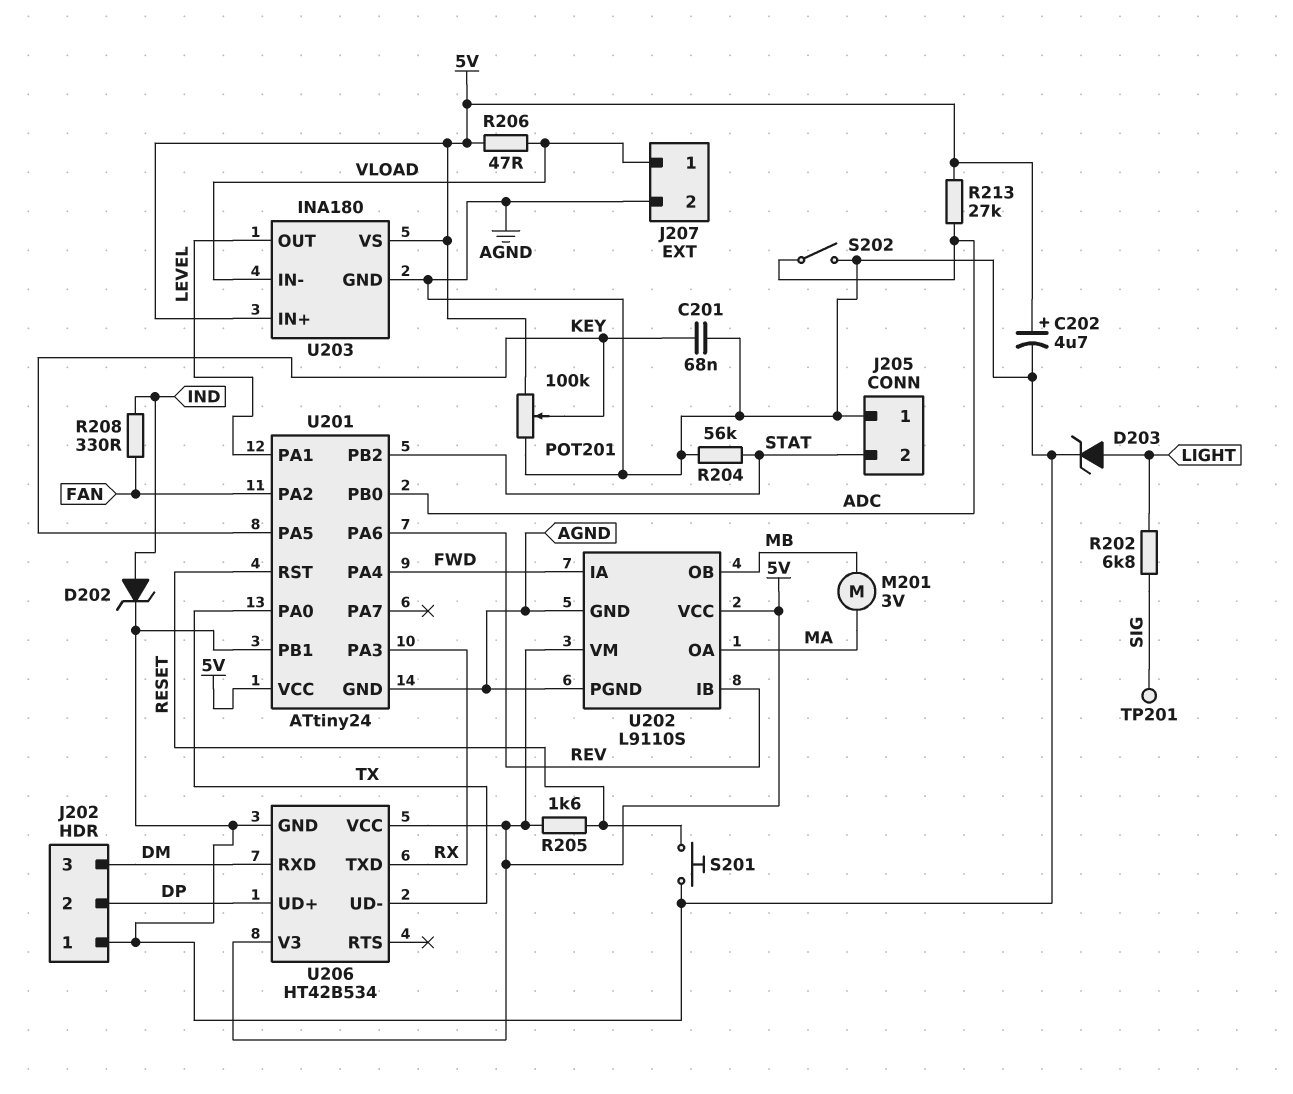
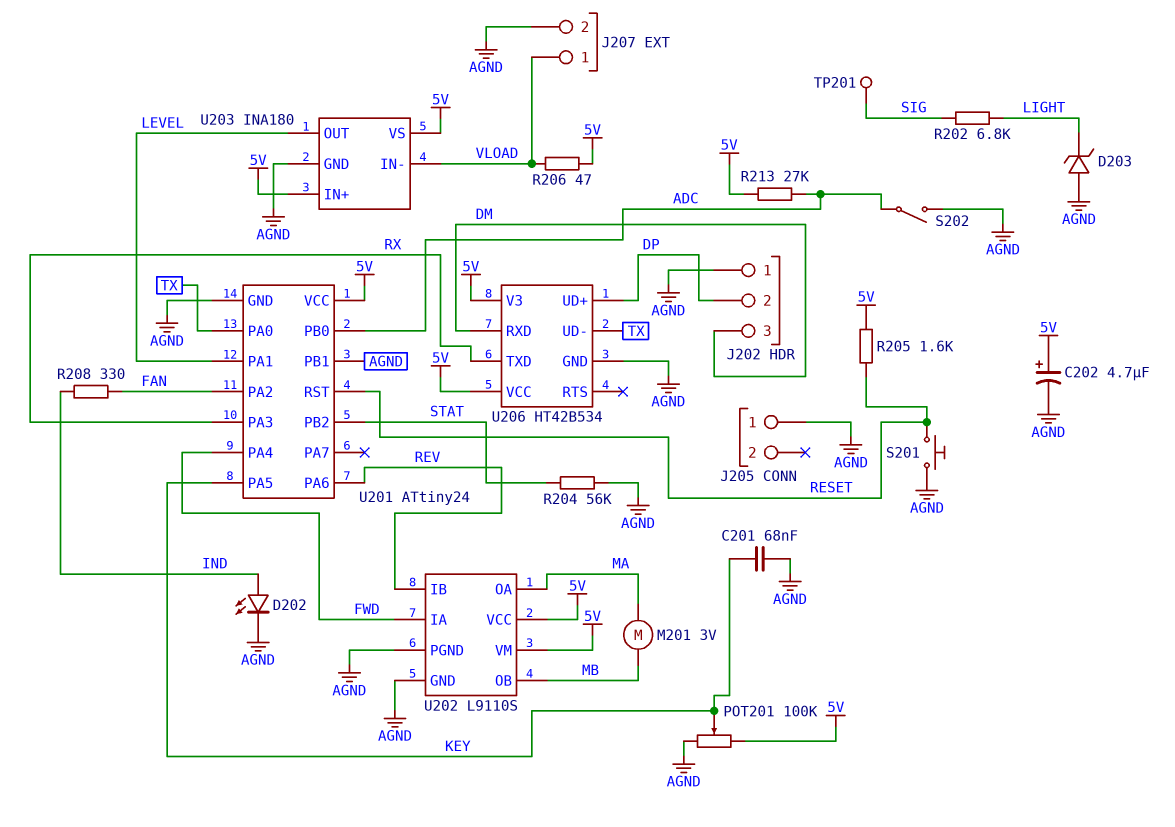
D202: zener (A IND, K AGND) -> LED (A IND, K AGND)
D203: zener (A LIGHT, K AGND) -> zener (A AGND, K LIGHT)
J205 pin 2: STAT -> none

